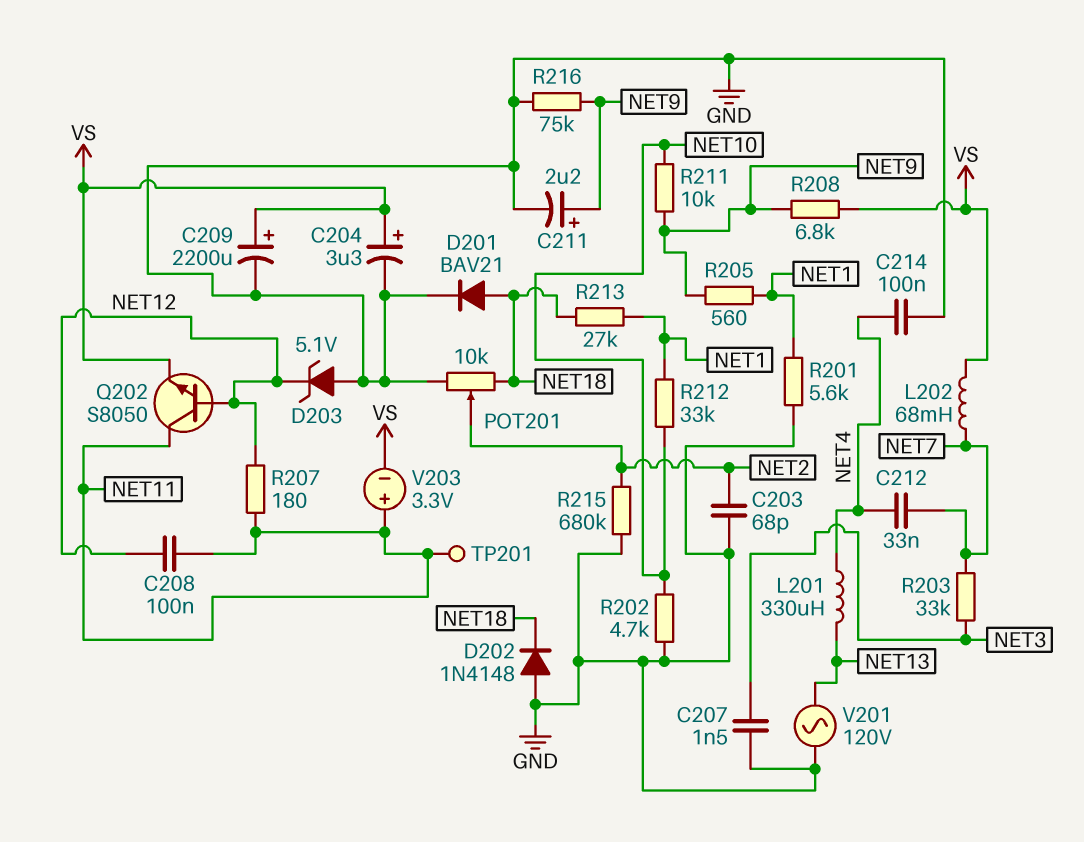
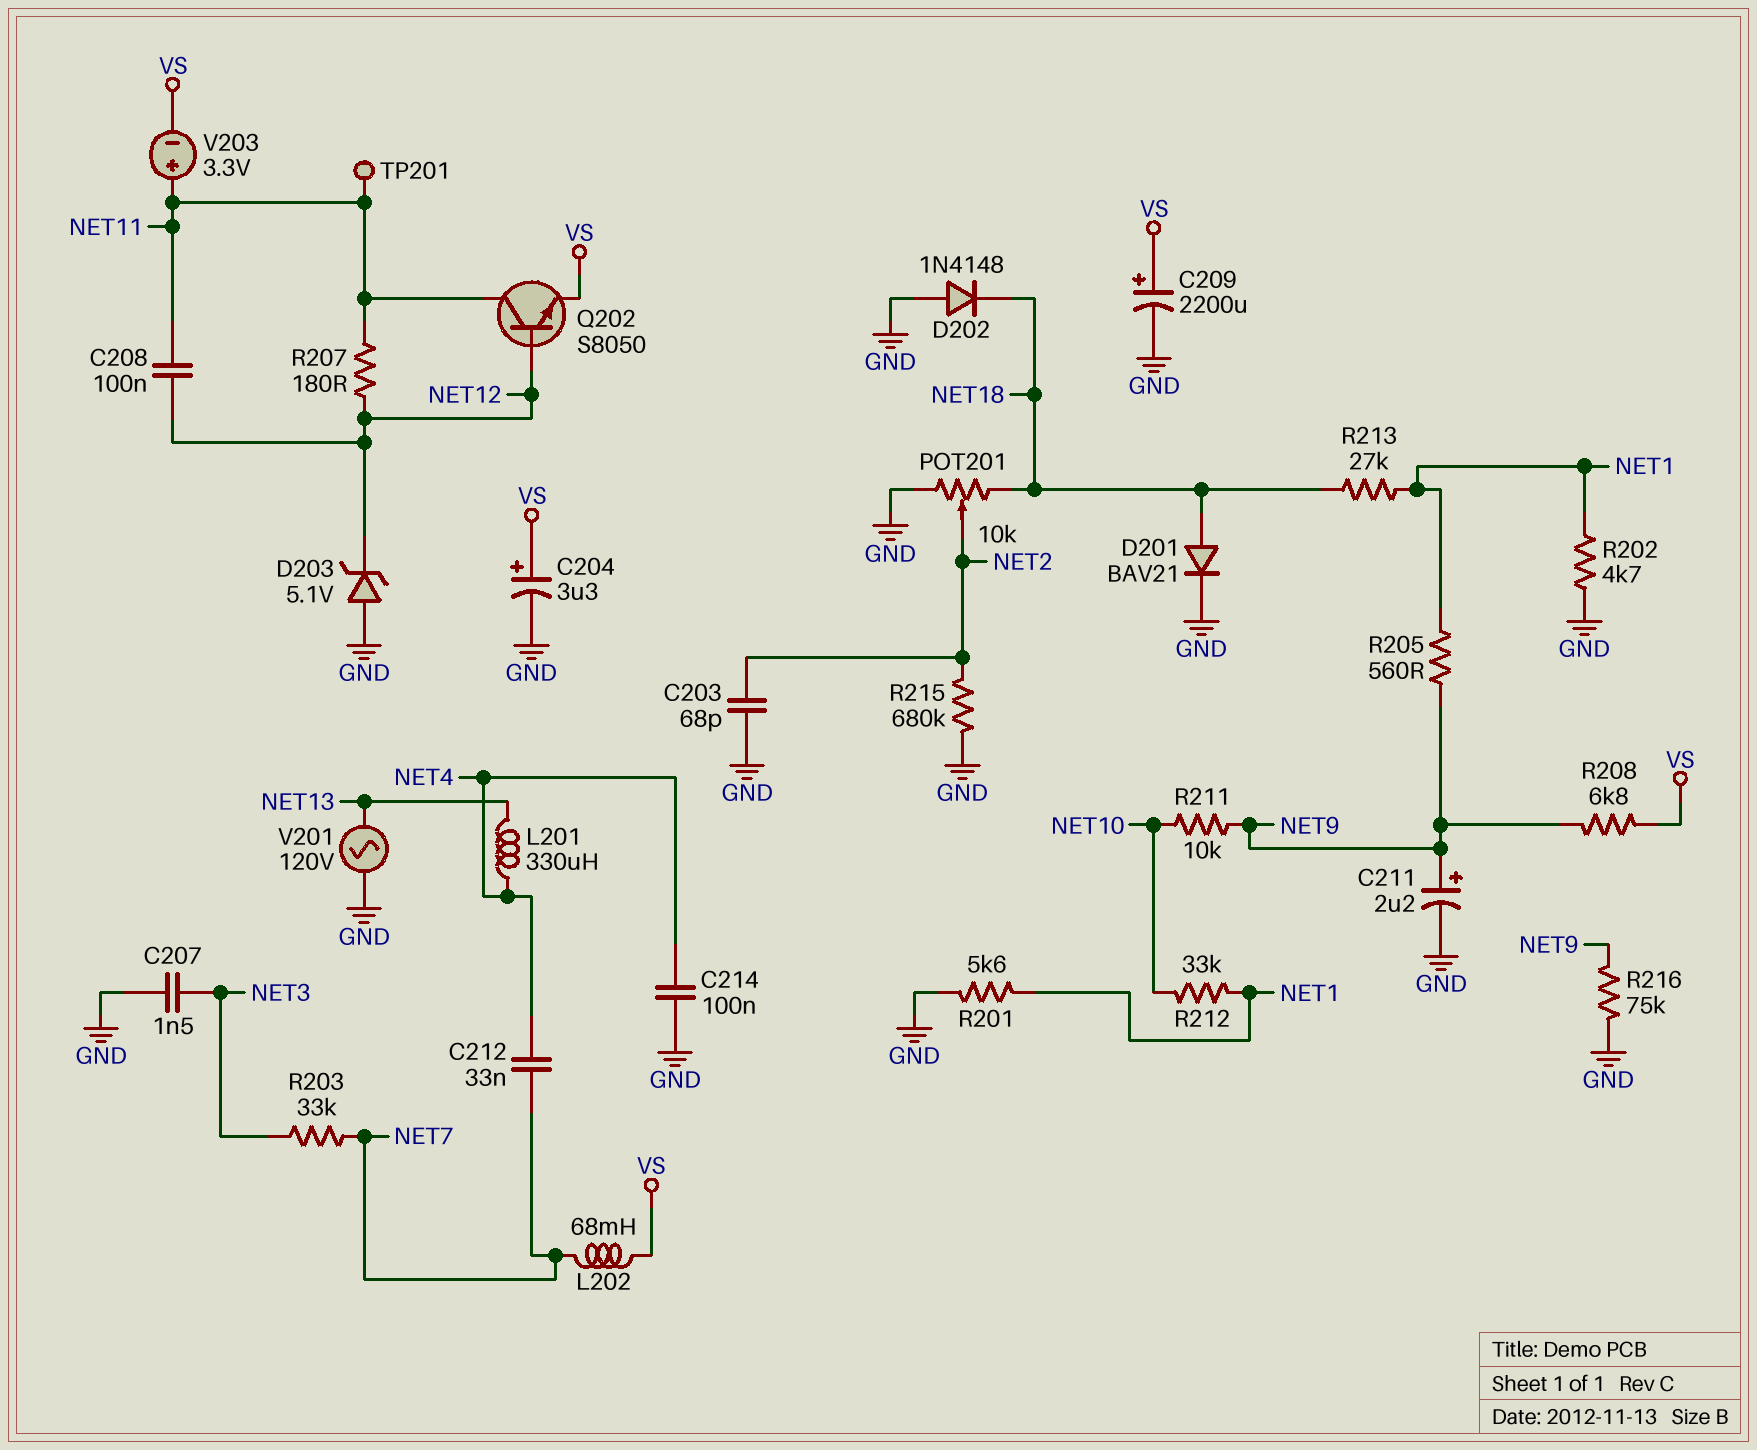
R202: 4.7k (GND, NET10) -> 4.7k (GND, NET1)

